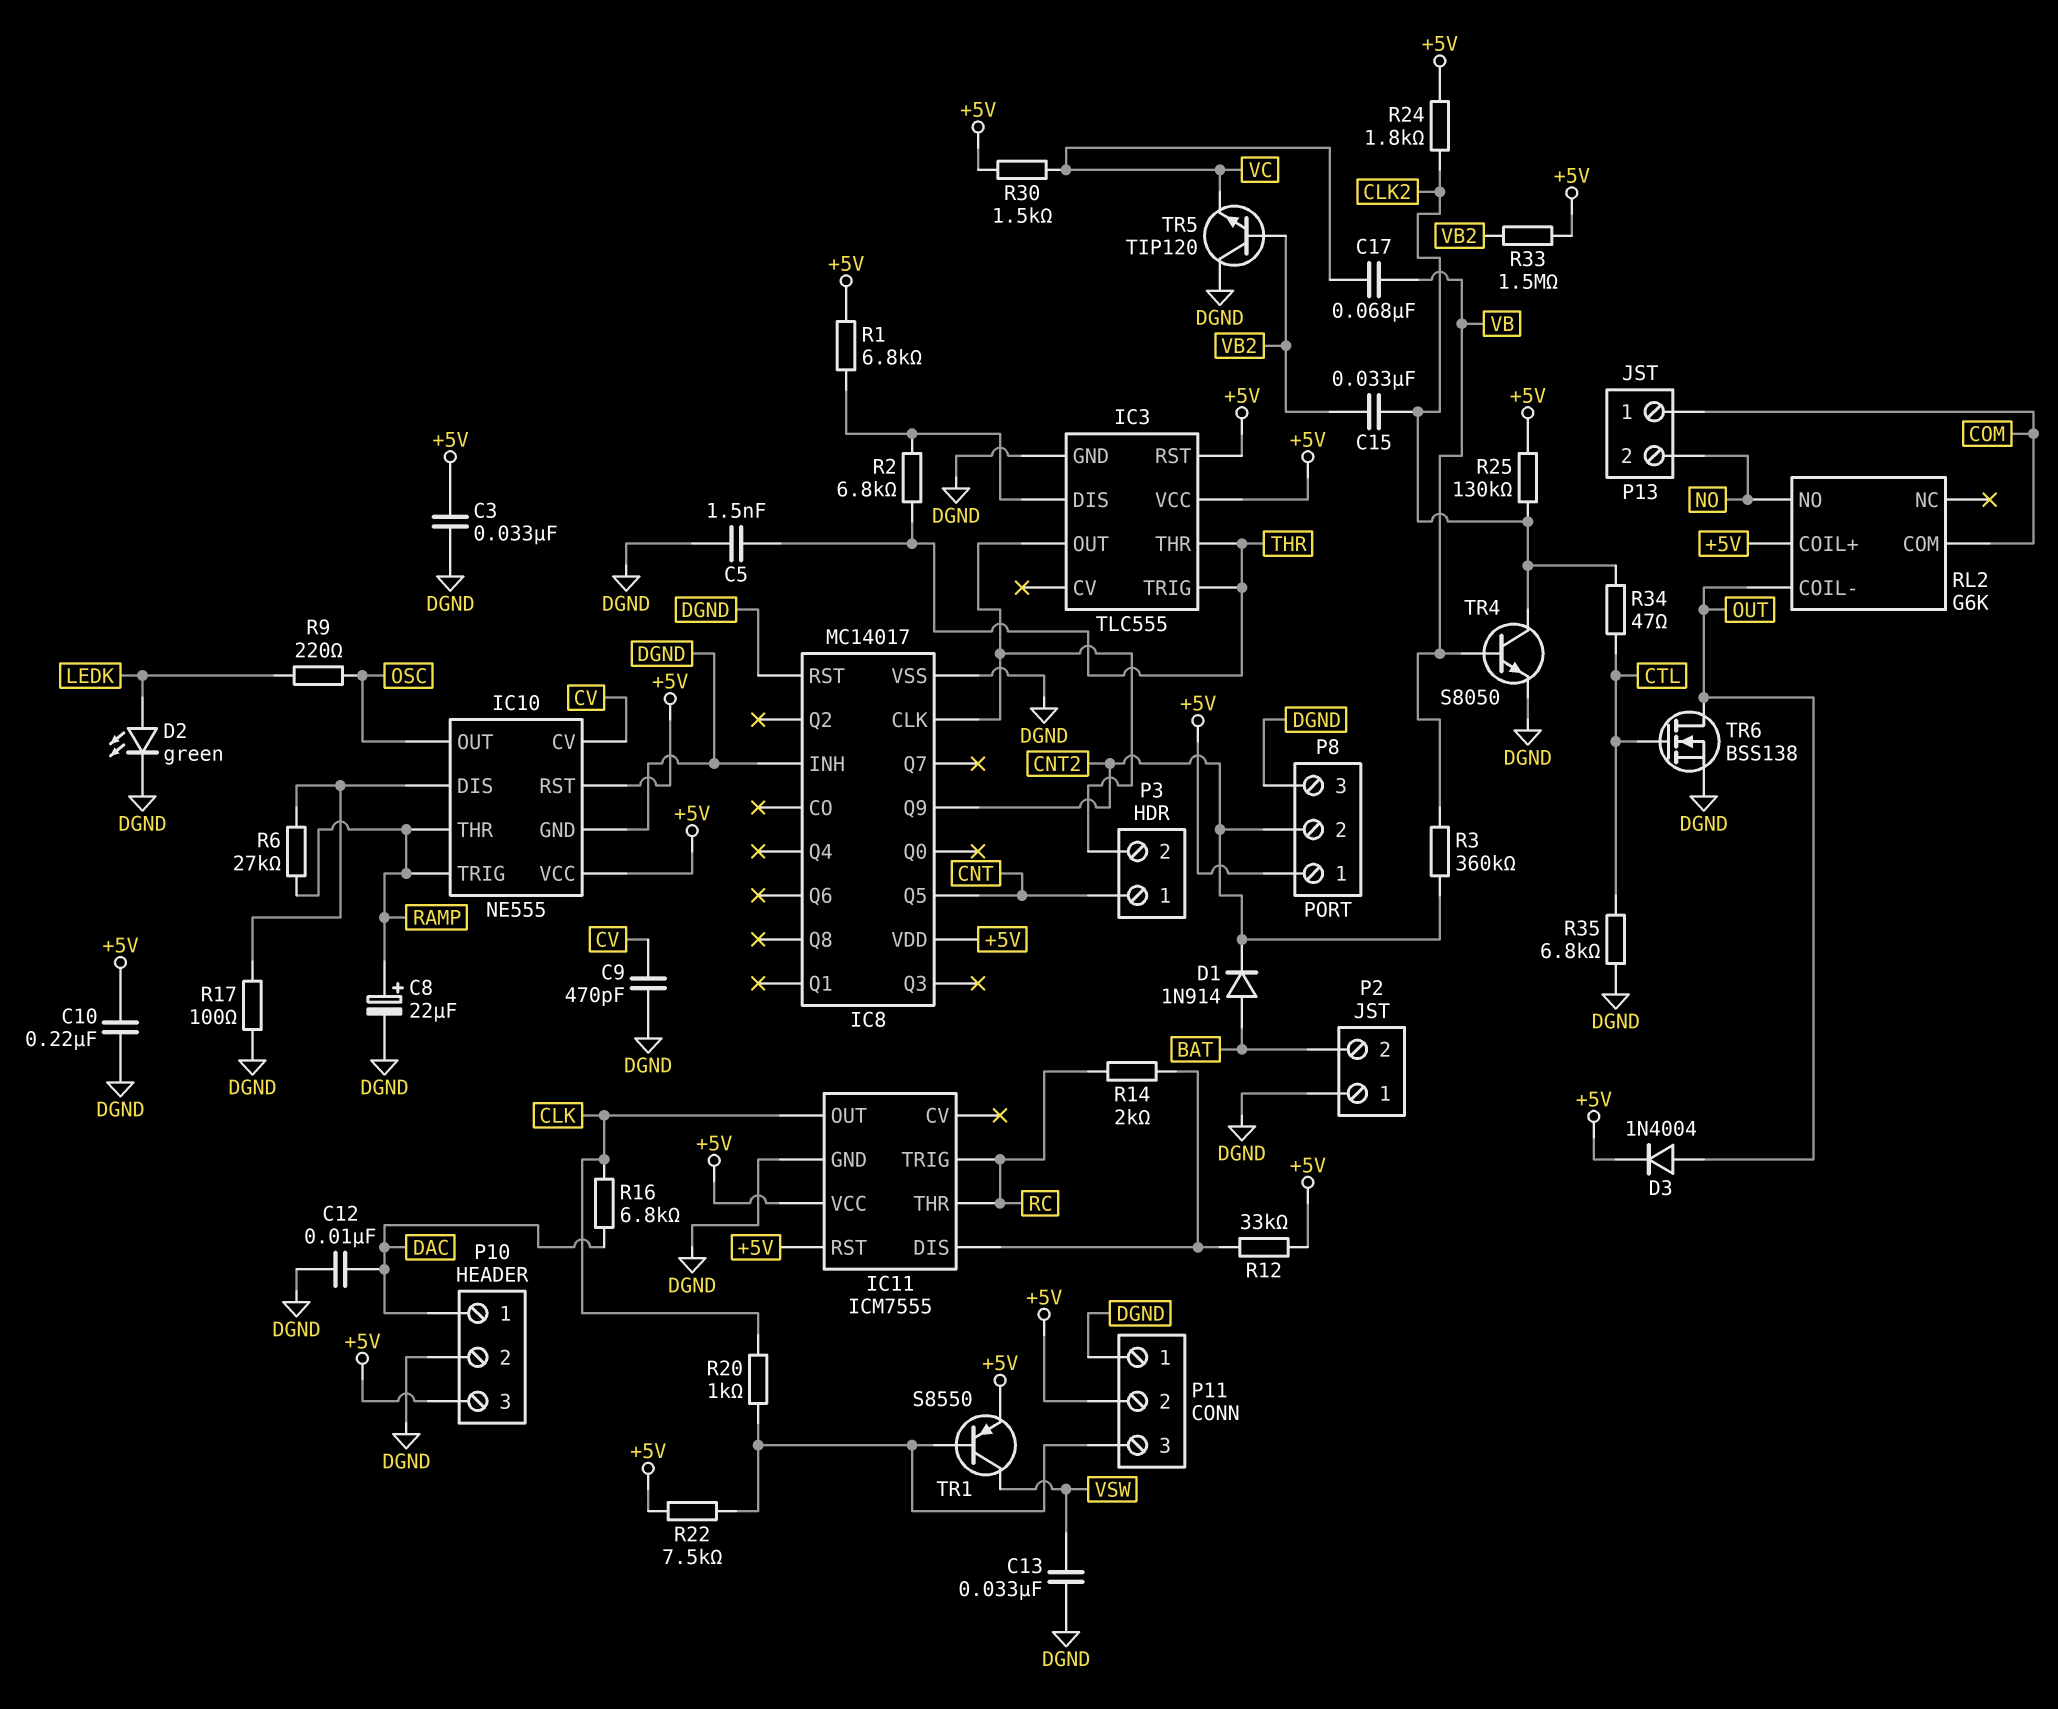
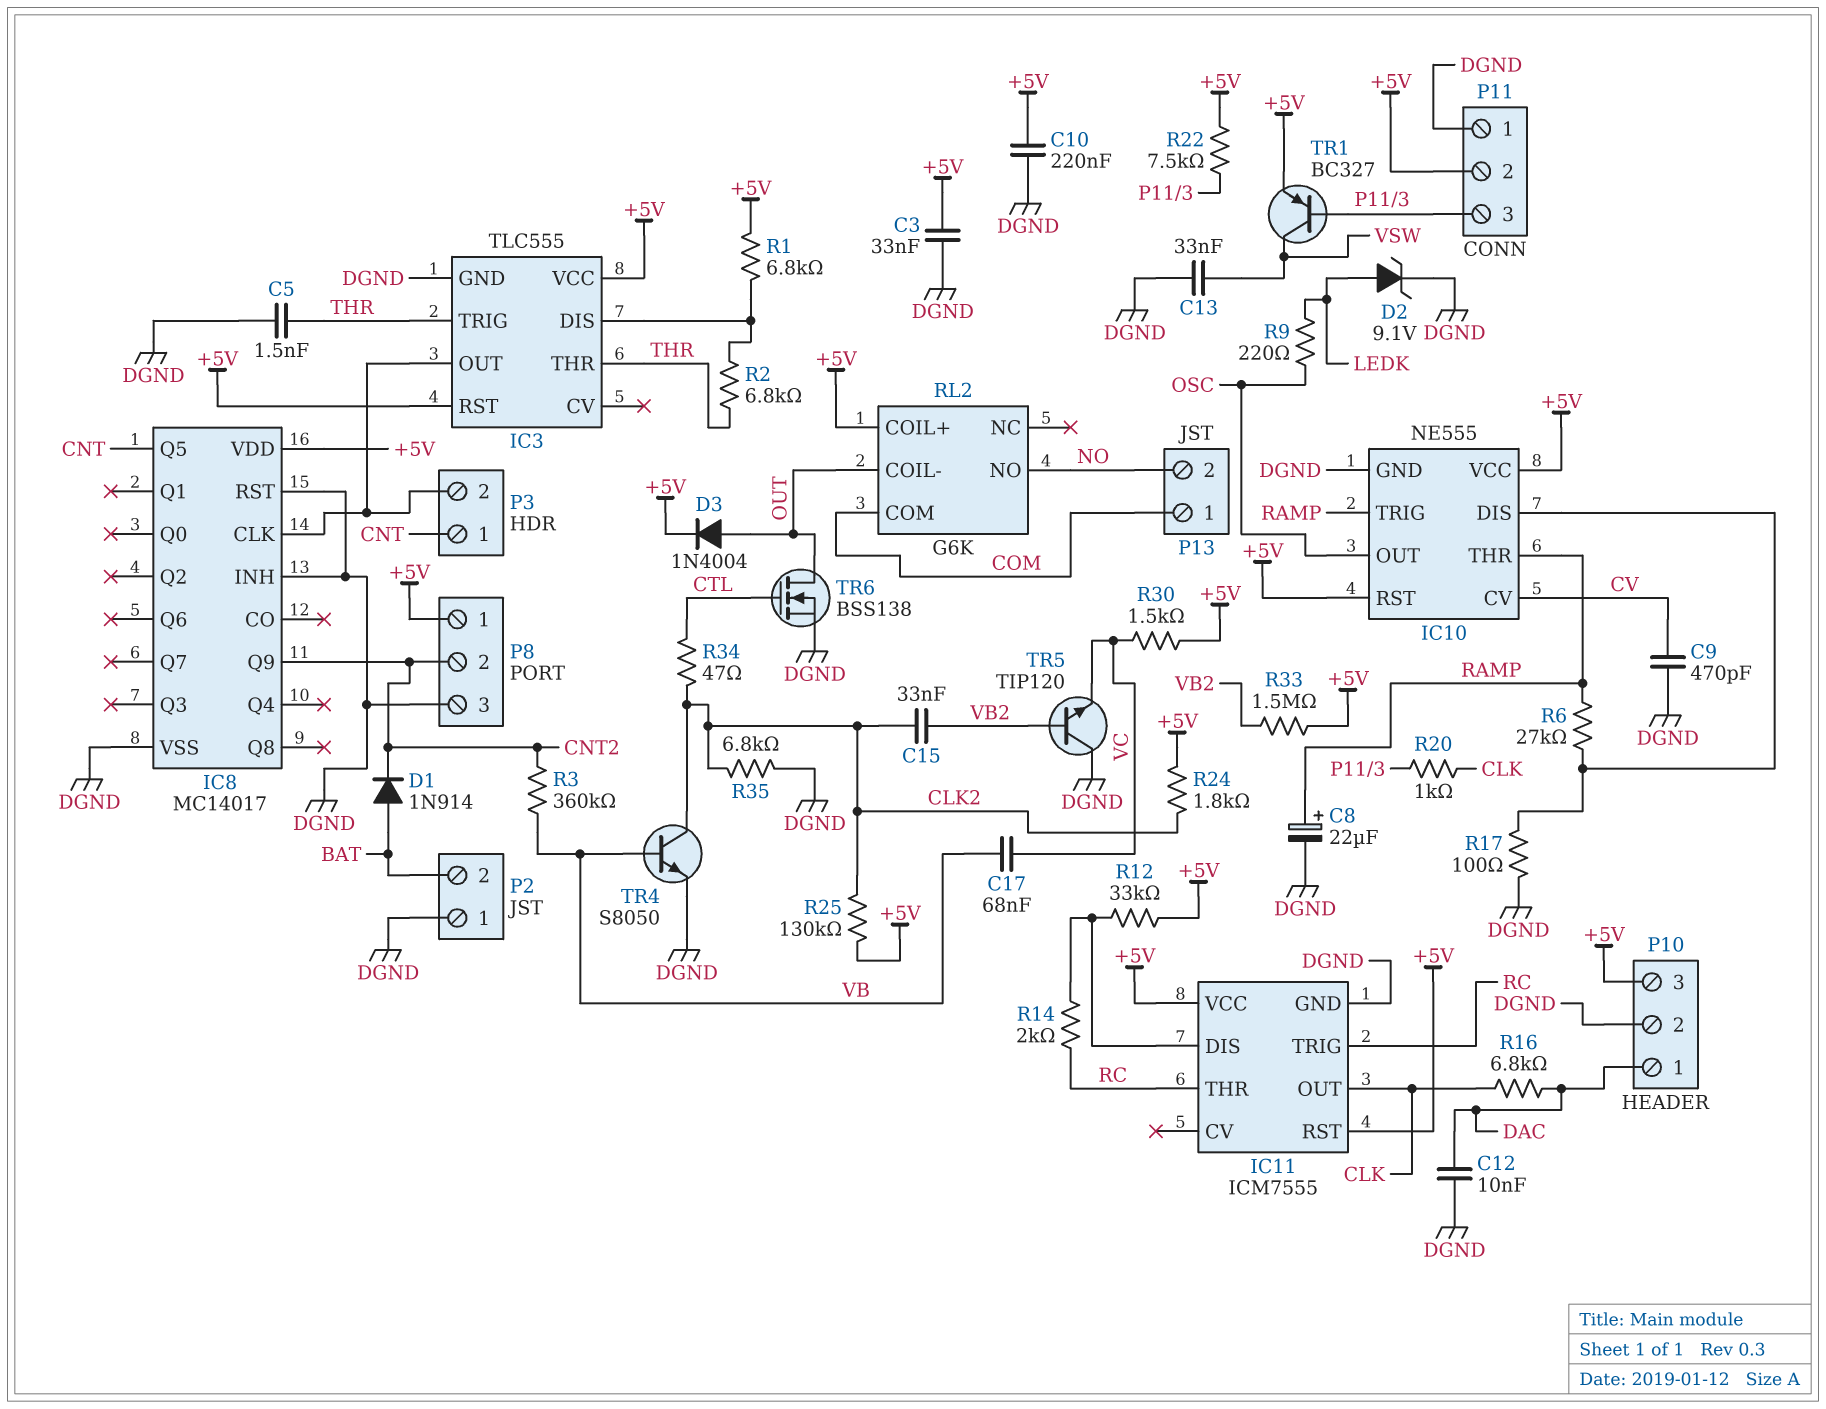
D2: LED green (A LEDK, K DGND) -> zener 9.1V (A LEDK, K DGND)
R35: 6.8k (CTL, DGND) -> 6.8k (CLK2, DGND)
TR1: PNP S8550 (B P11/3, C VSW, E +5V) -> PNP BC327 (B P11/3, C VSW, E +5V)

